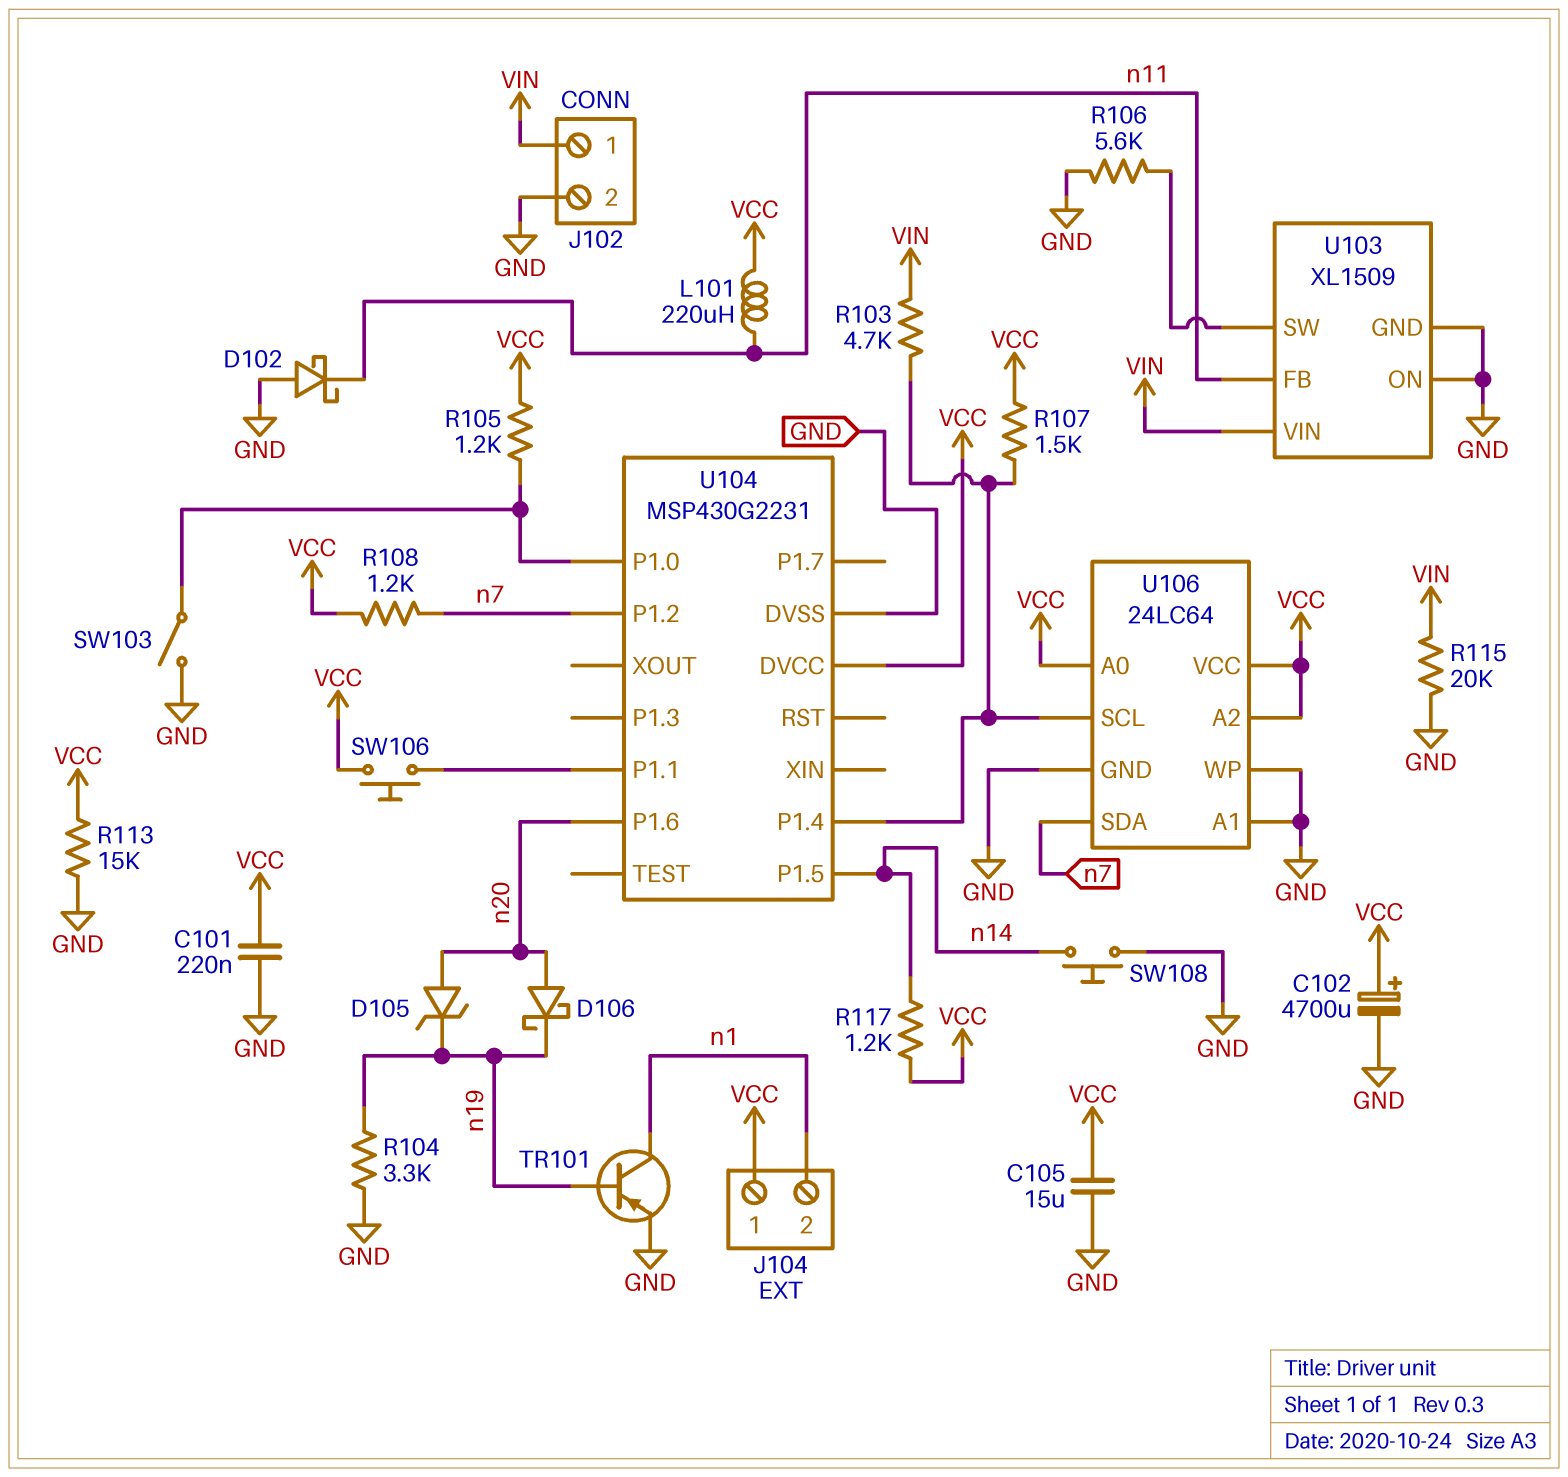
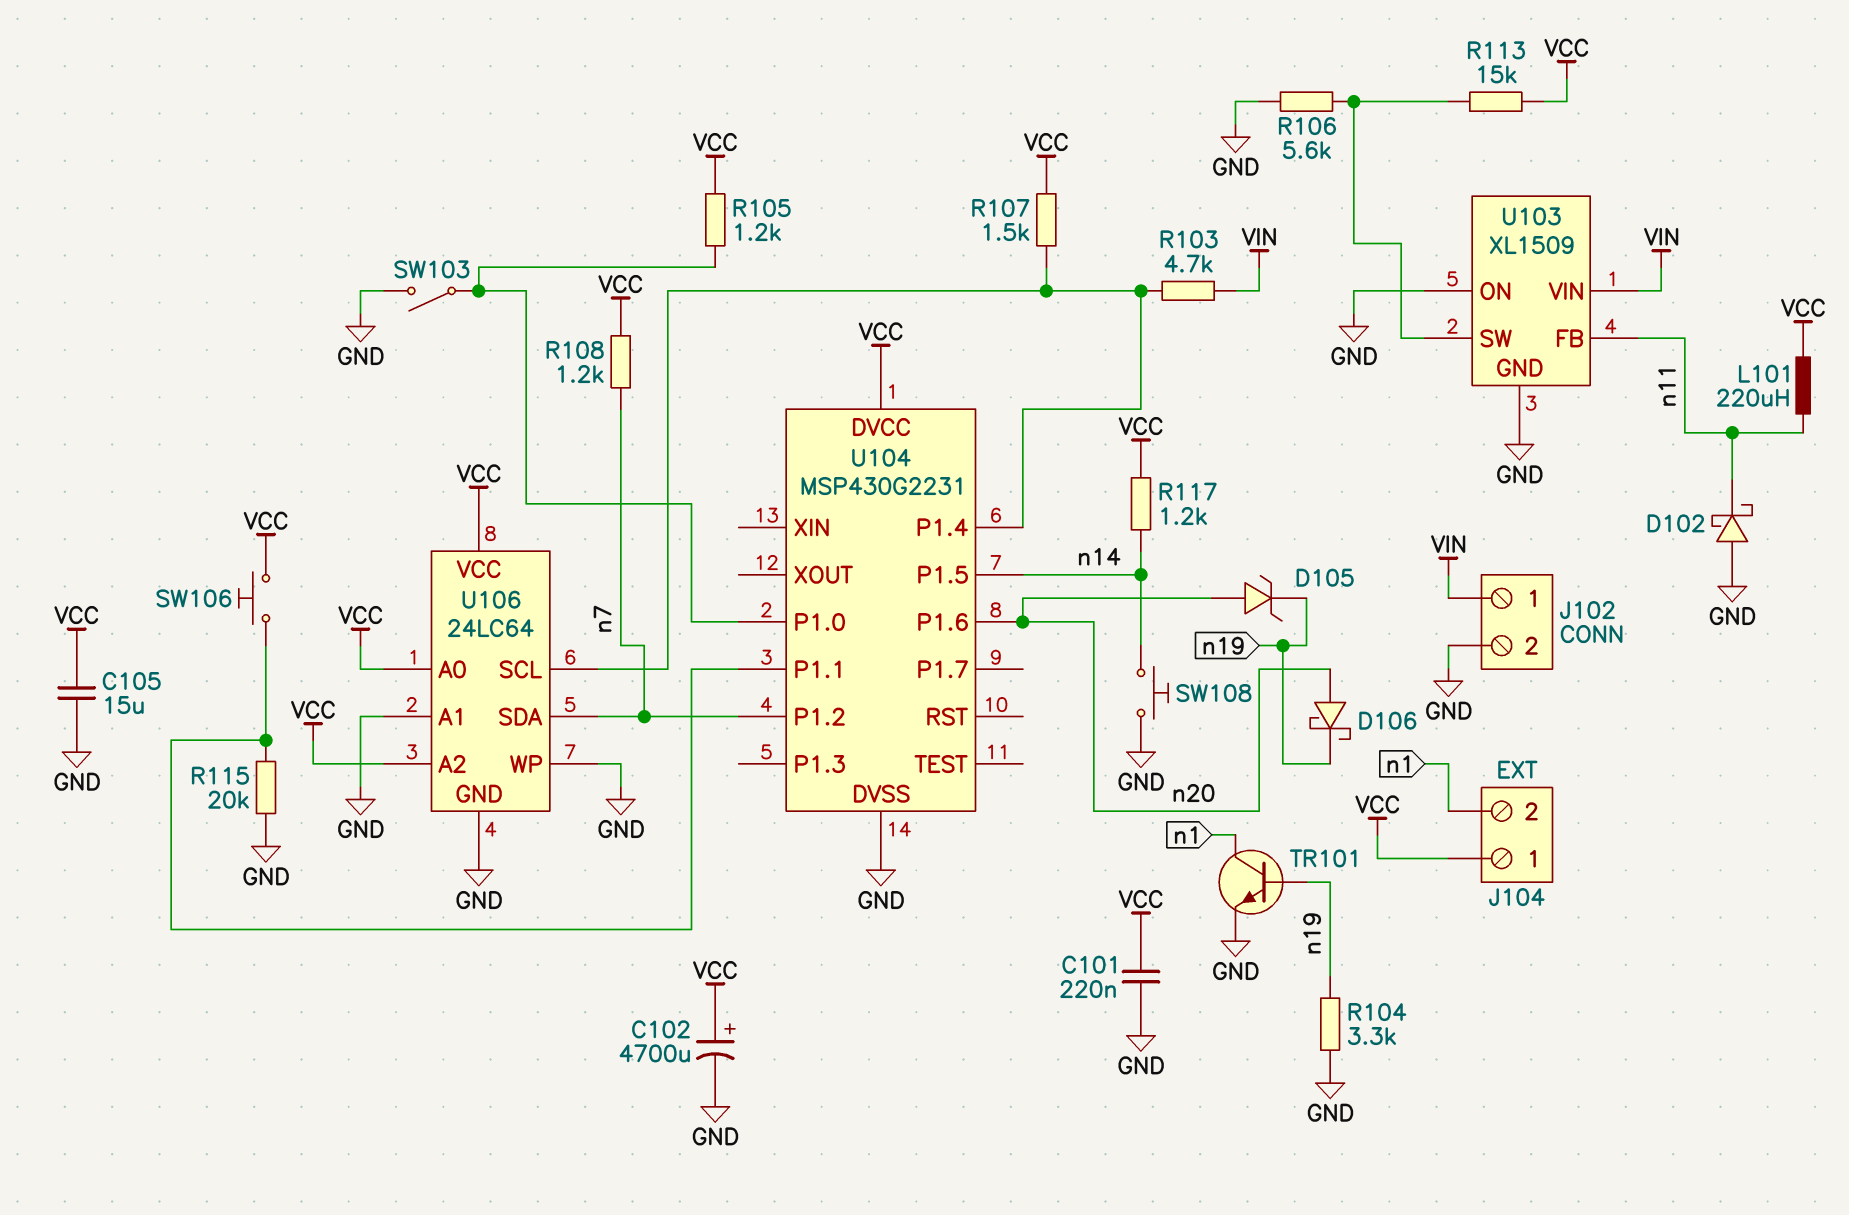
R113: 15k (GND, VCC) -> 15k (U103/SW, VCC)
R115: 20k (GND, VIN) -> 20k (GND, U104/P1.1)
TR101: PNP (B n19, C n1, E GND) -> NPN (B n19, C n1, E GND)

